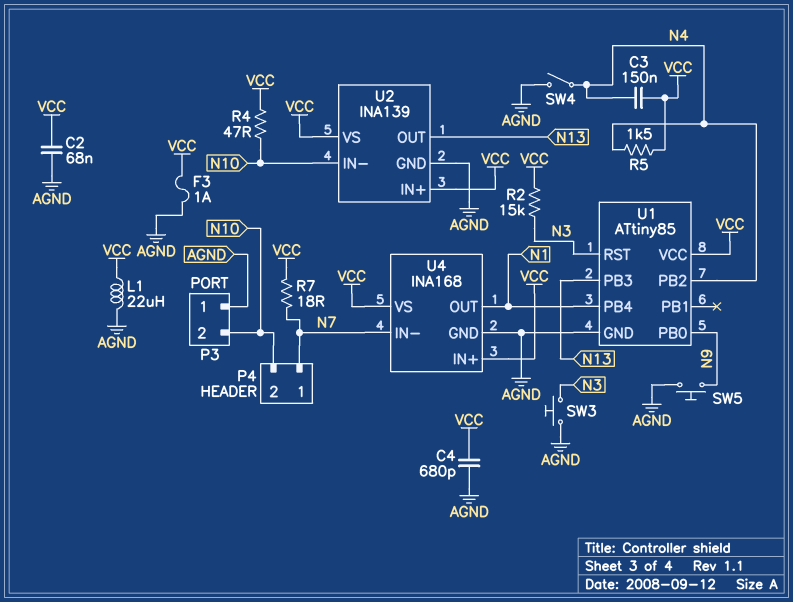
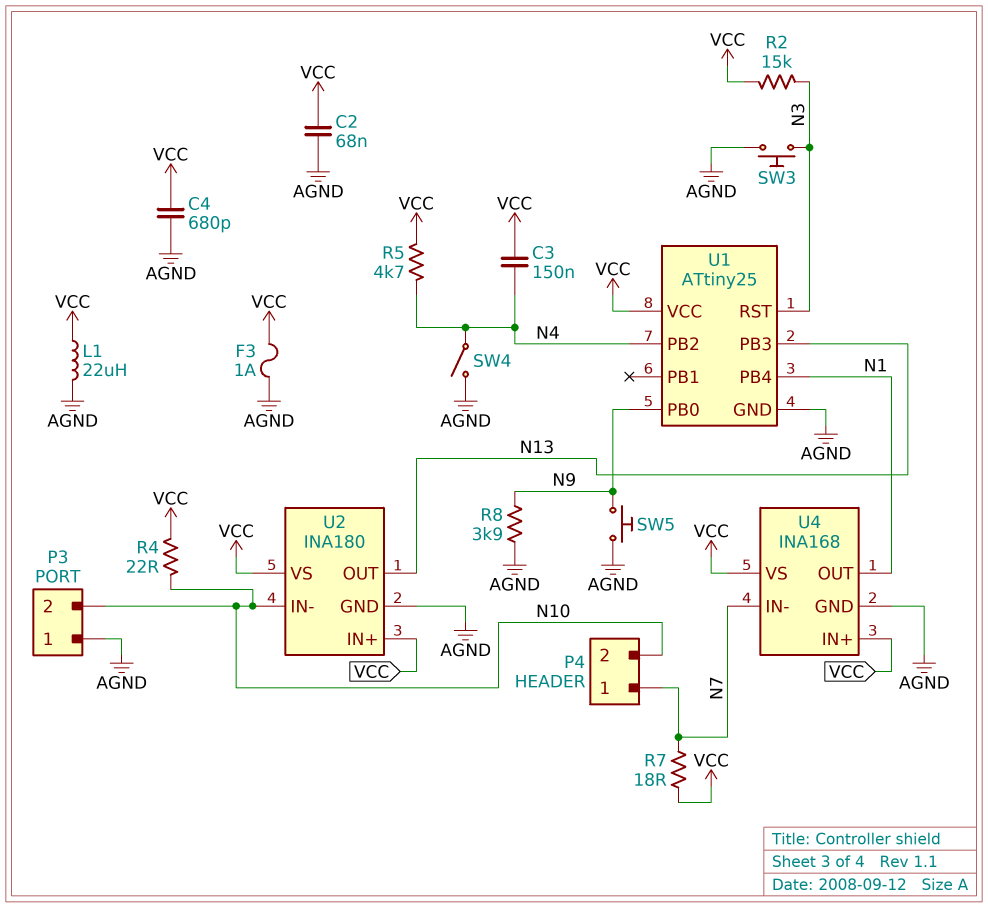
R4: 47 (N10, VCC) -> 22 (N10, VCC)
R5: 1.5k (N4, VCC) -> 4.7k (N4, VCC)
R8: none -> 3.9k (AGND, N9)
U1: ATtiny85 -> ATtiny25
U2: INA139 -> INA180

